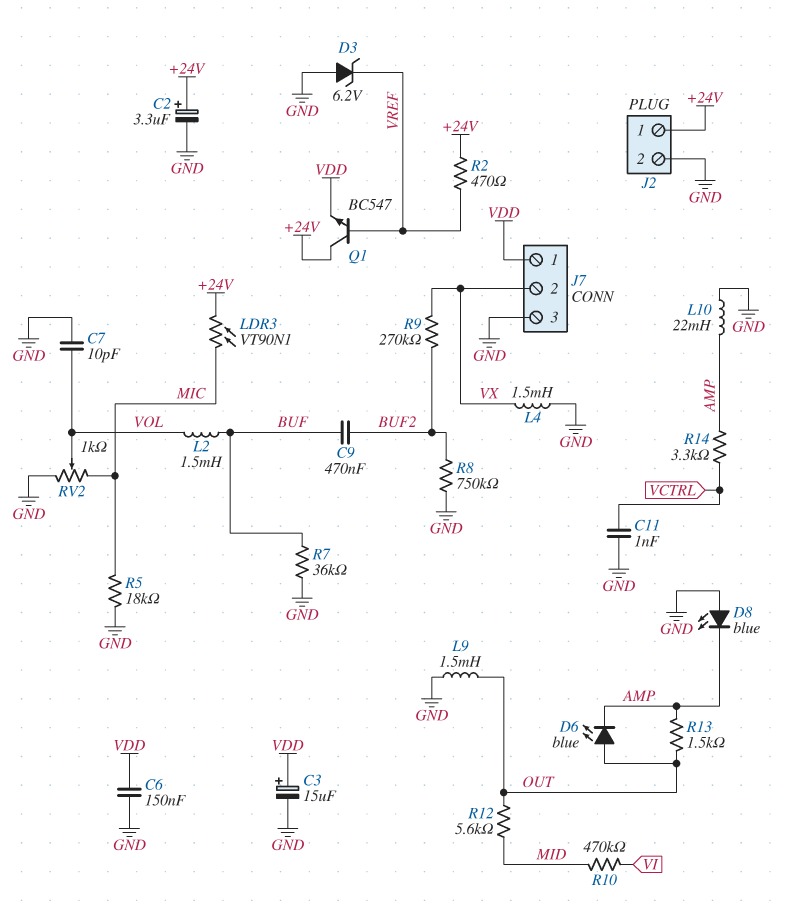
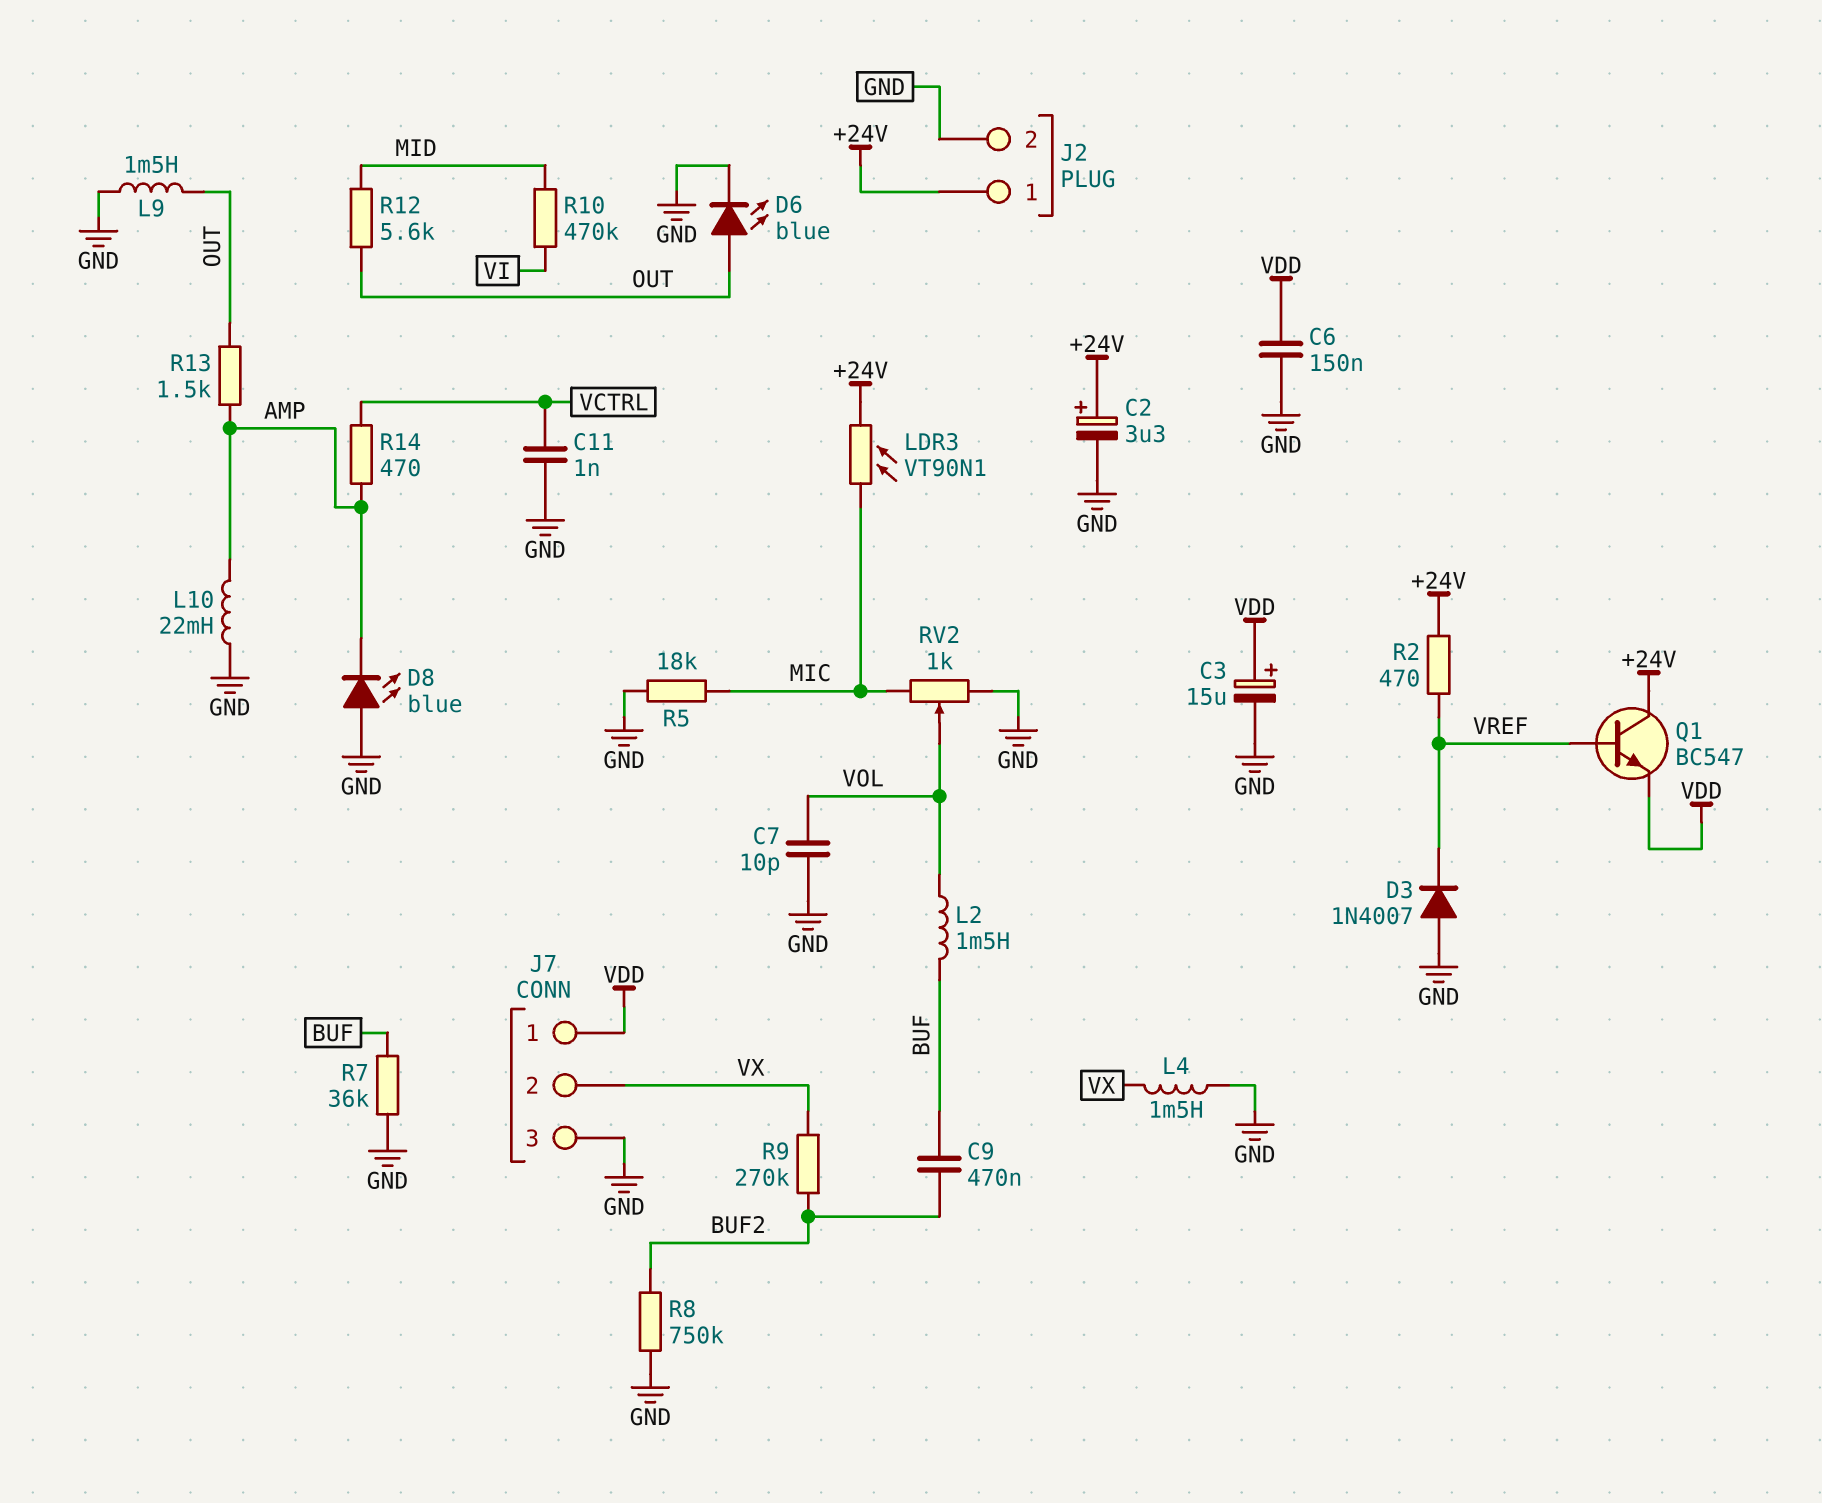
D3: zener 6.2V (A GND, K VREF) -> diode 1N4007 (A GND, K VREF)
D6: LED blue (A OUT, K AMP) -> LED blue (A OUT, K GND)
R14: 3.3k (AMP, VCTRL) -> 470 (AMP, VCTRL)

